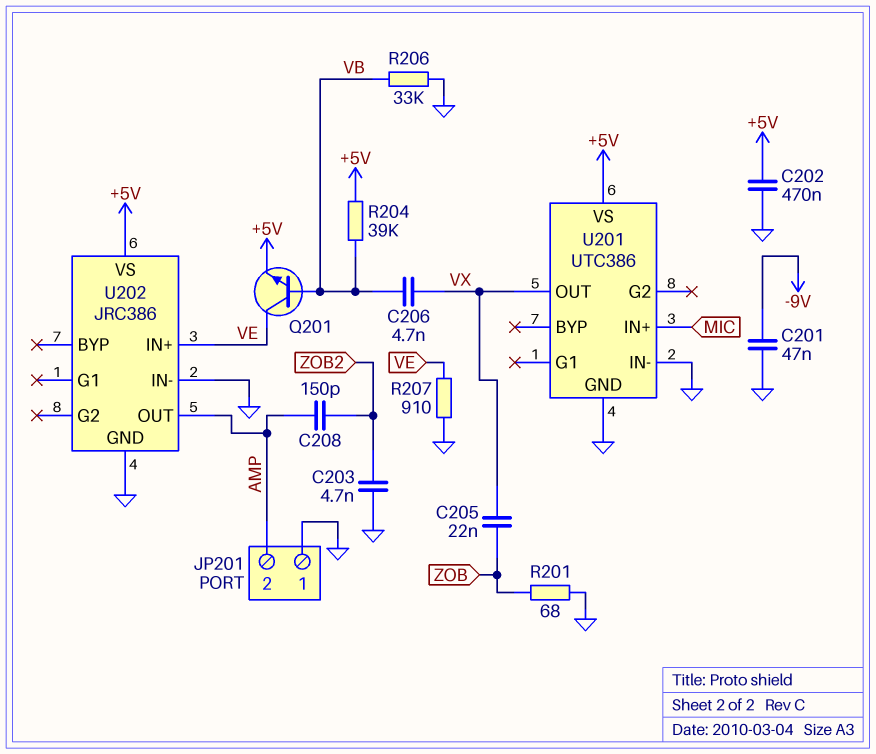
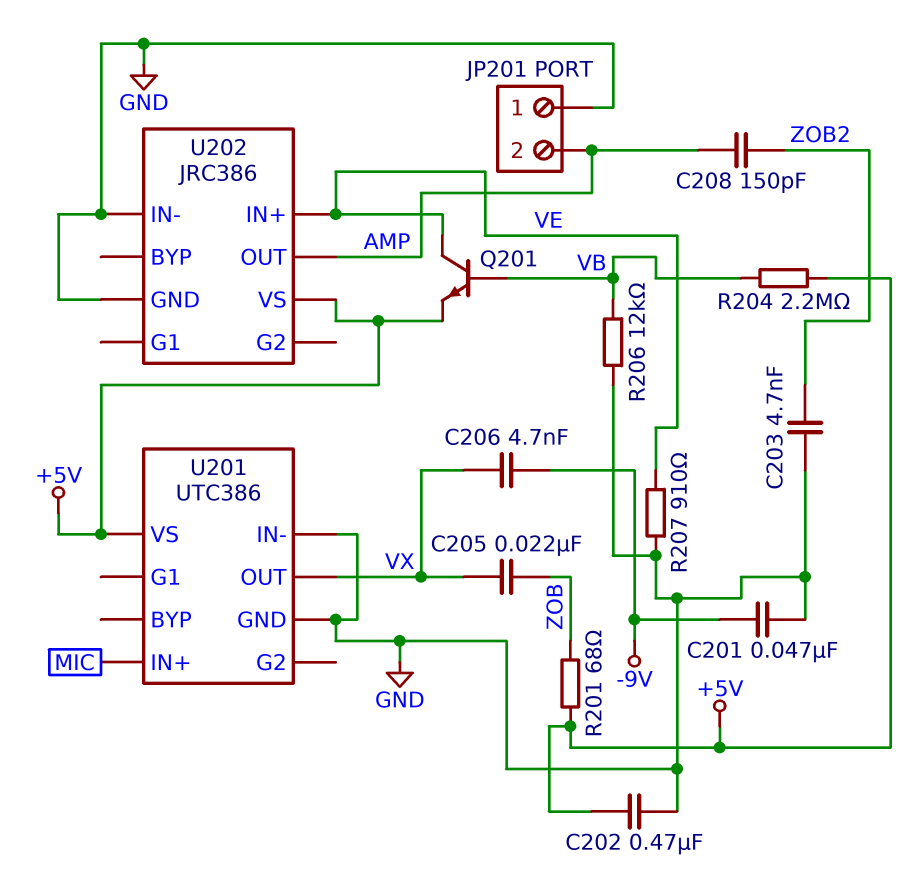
C206: 4.7nF (VB, VX) -> 4.7nF (-9V, VX)
R201: 68 (GND, ZOB) -> 68 (+5V, ZOB)
R204: 39k (+5V, VB) -> 2.2M (+5V, VB)
R206: 33k (GND, VB) -> 12k (GND, VB)

